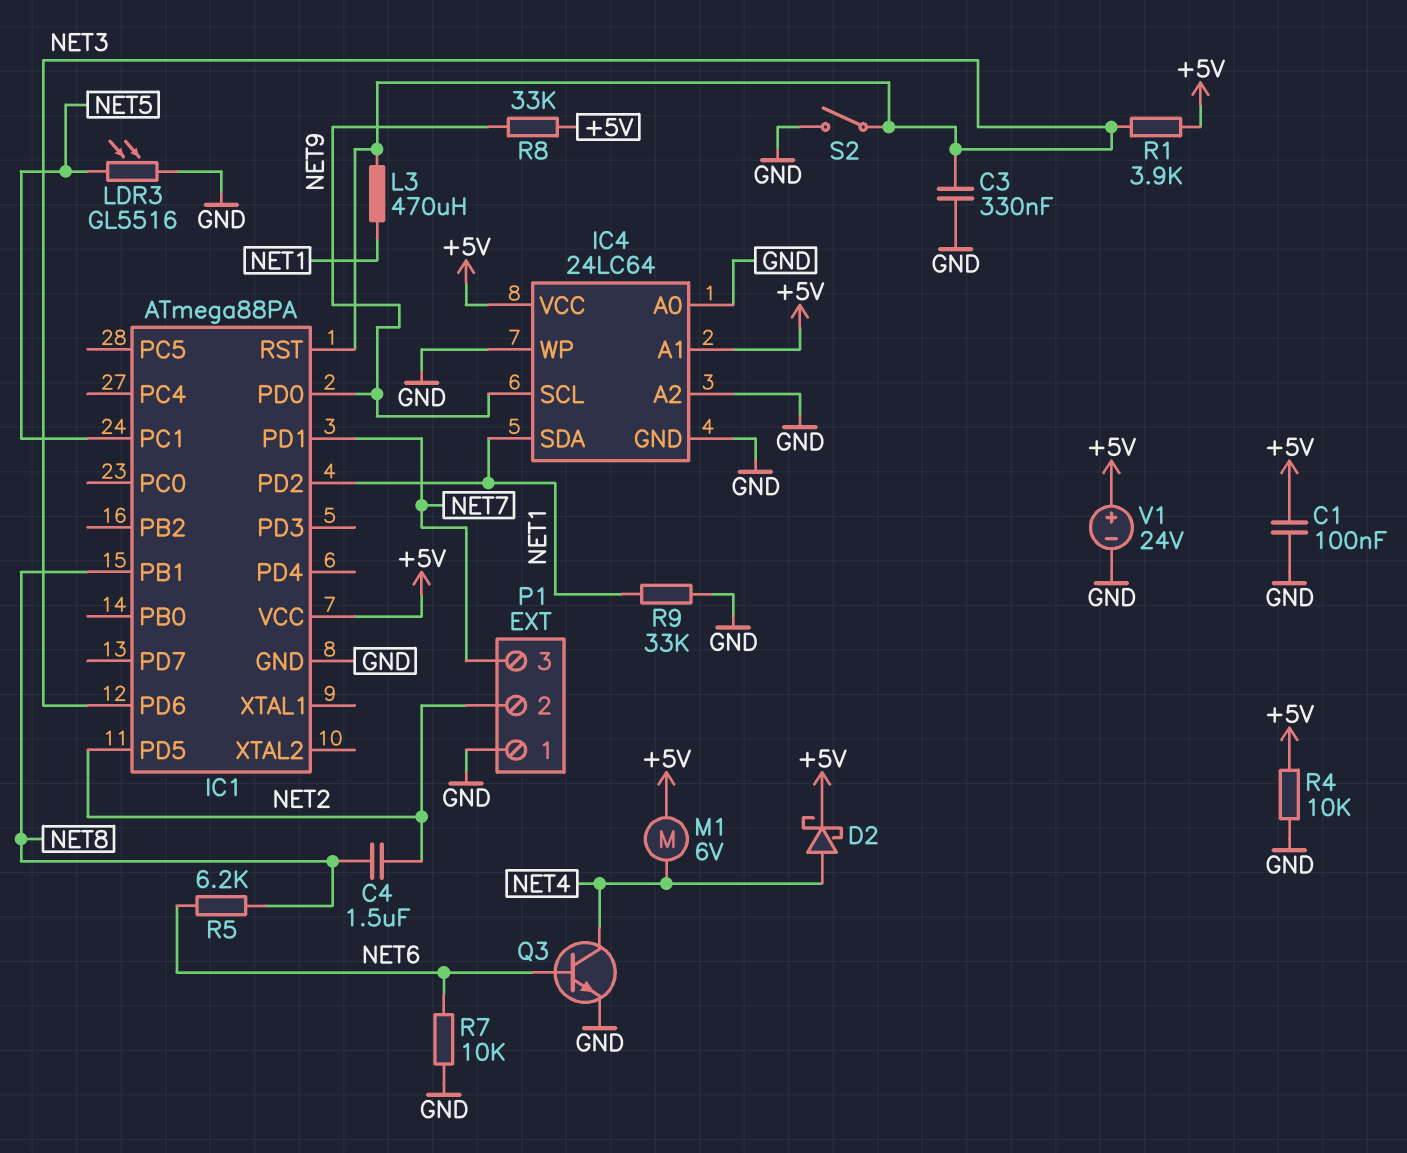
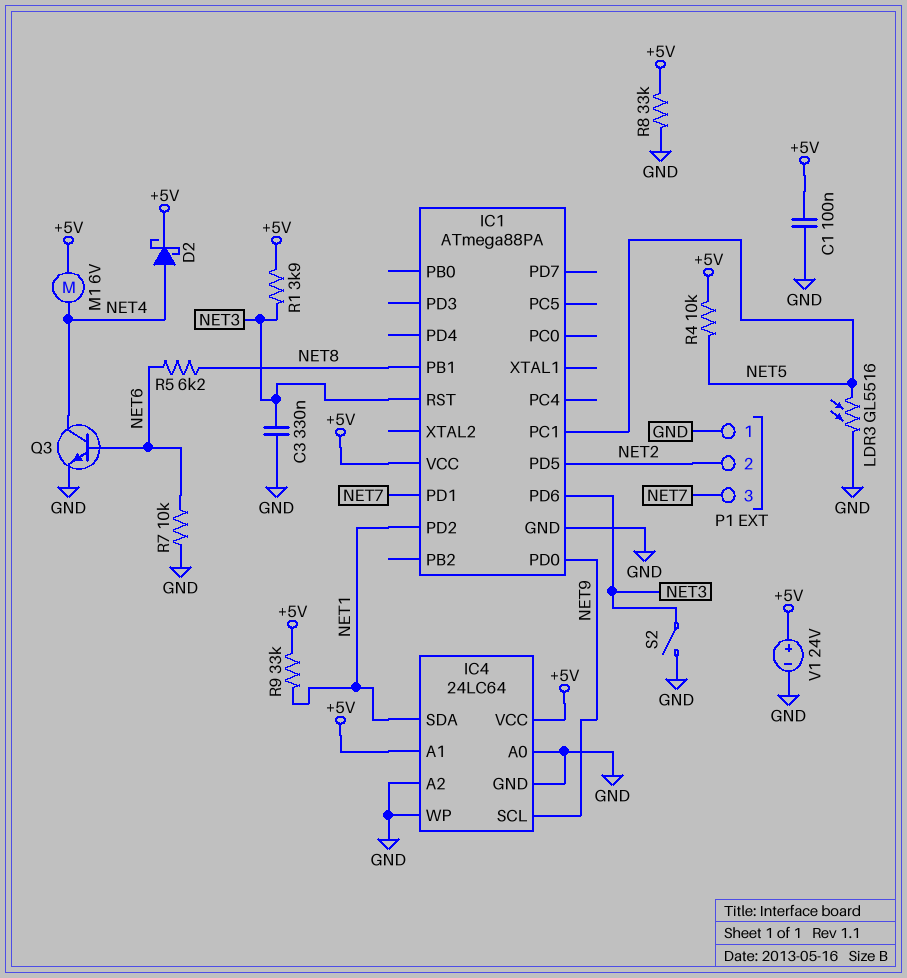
C4: 1.5uF (NET2, NET8) -> none
L3: 470uH (NET1, NET3) -> none
R4: 10k (+5V, GND) -> 10k (+5V, NET5)
R8: 33k (+5V, NET9) -> 33k (+5V, GND)
R9: 33k (GND, NET1) -> 33k (+5V, NET1)

